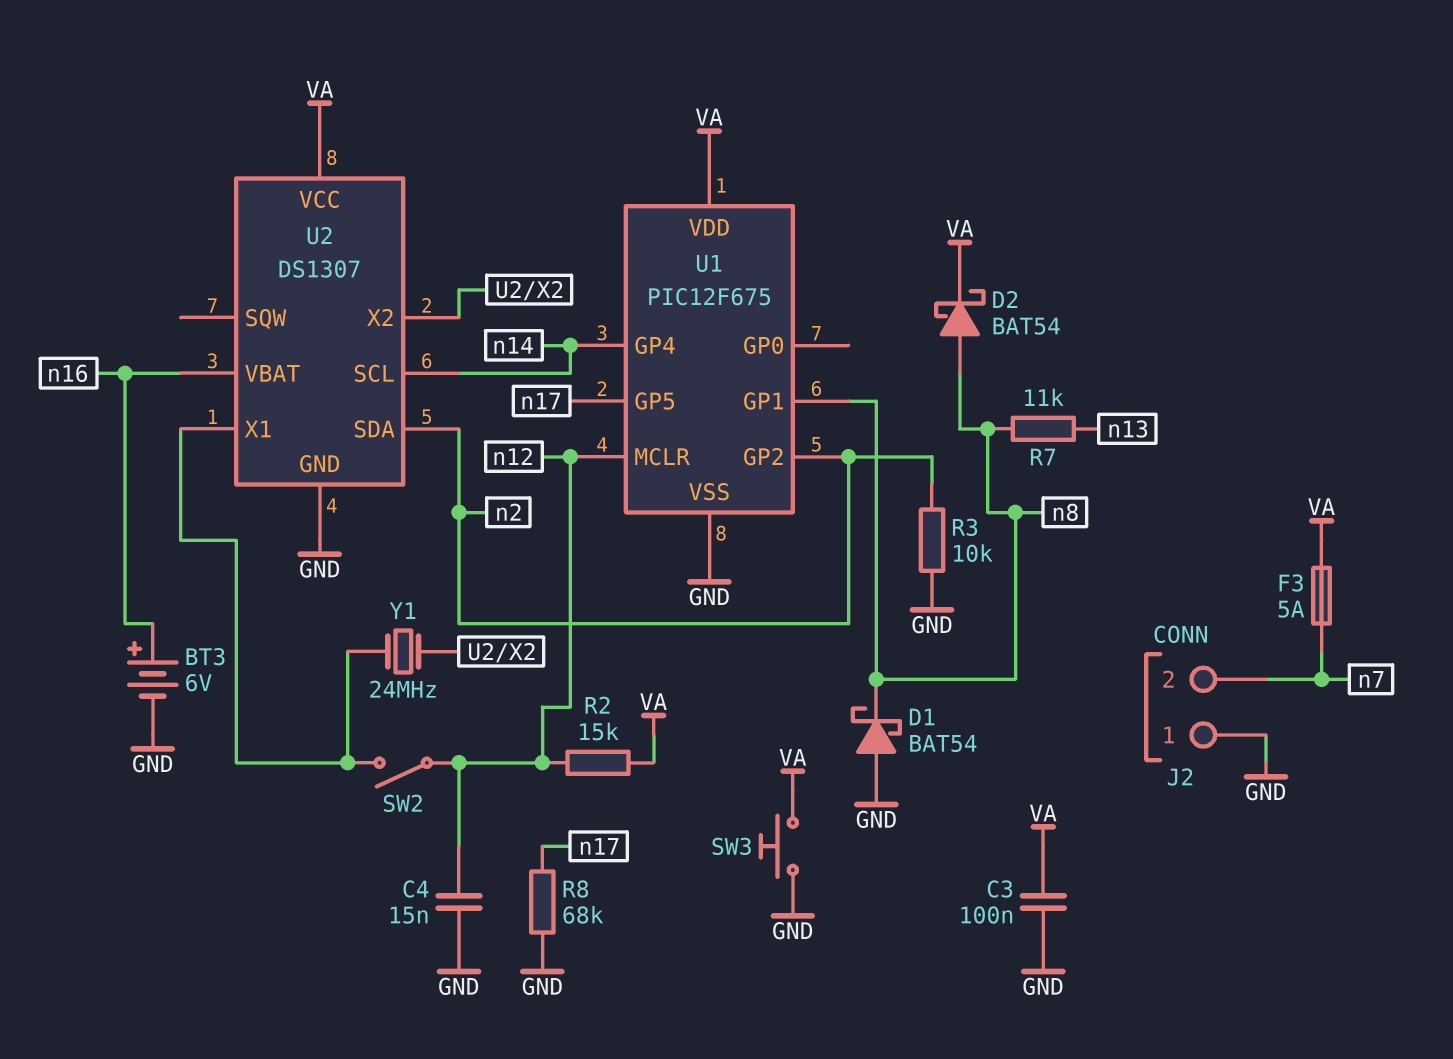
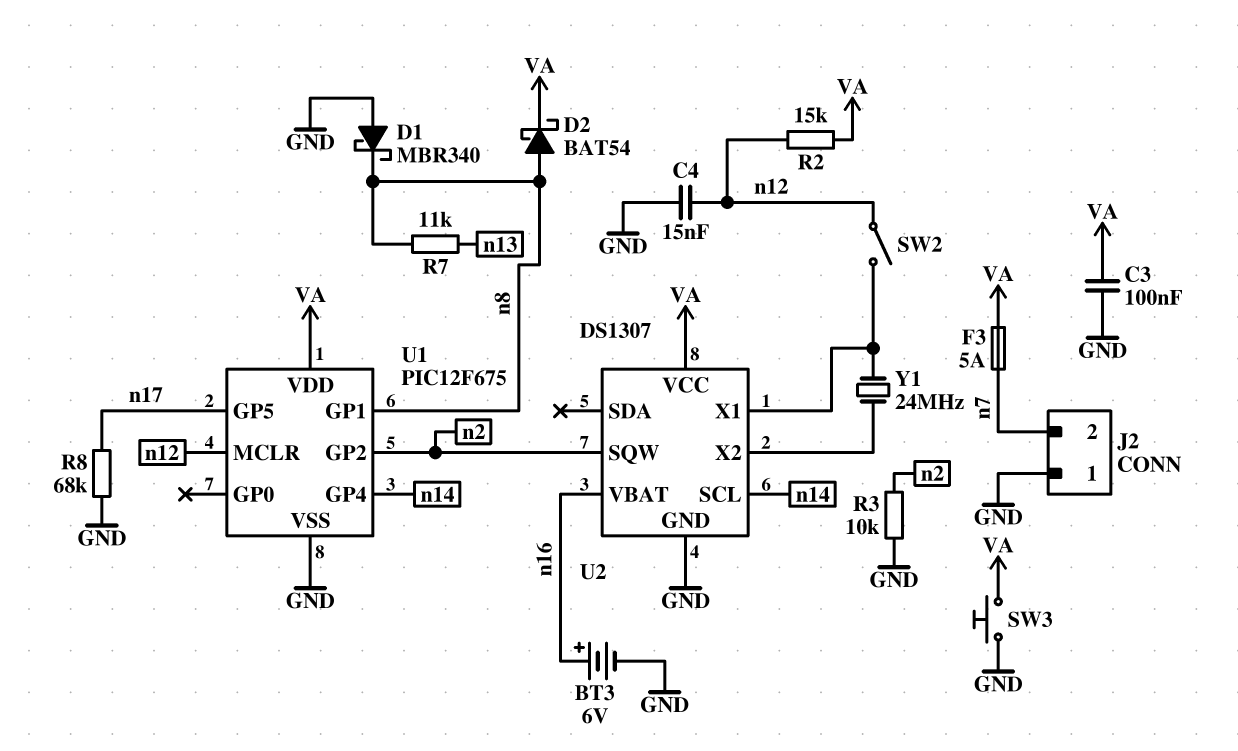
D1: schottky BAT54 (A GND, K n8) -> schottky MBR340 (A GND, K n8)
U2 pin SDA: n2 -> none
U2 pin SQW: none -> n2

